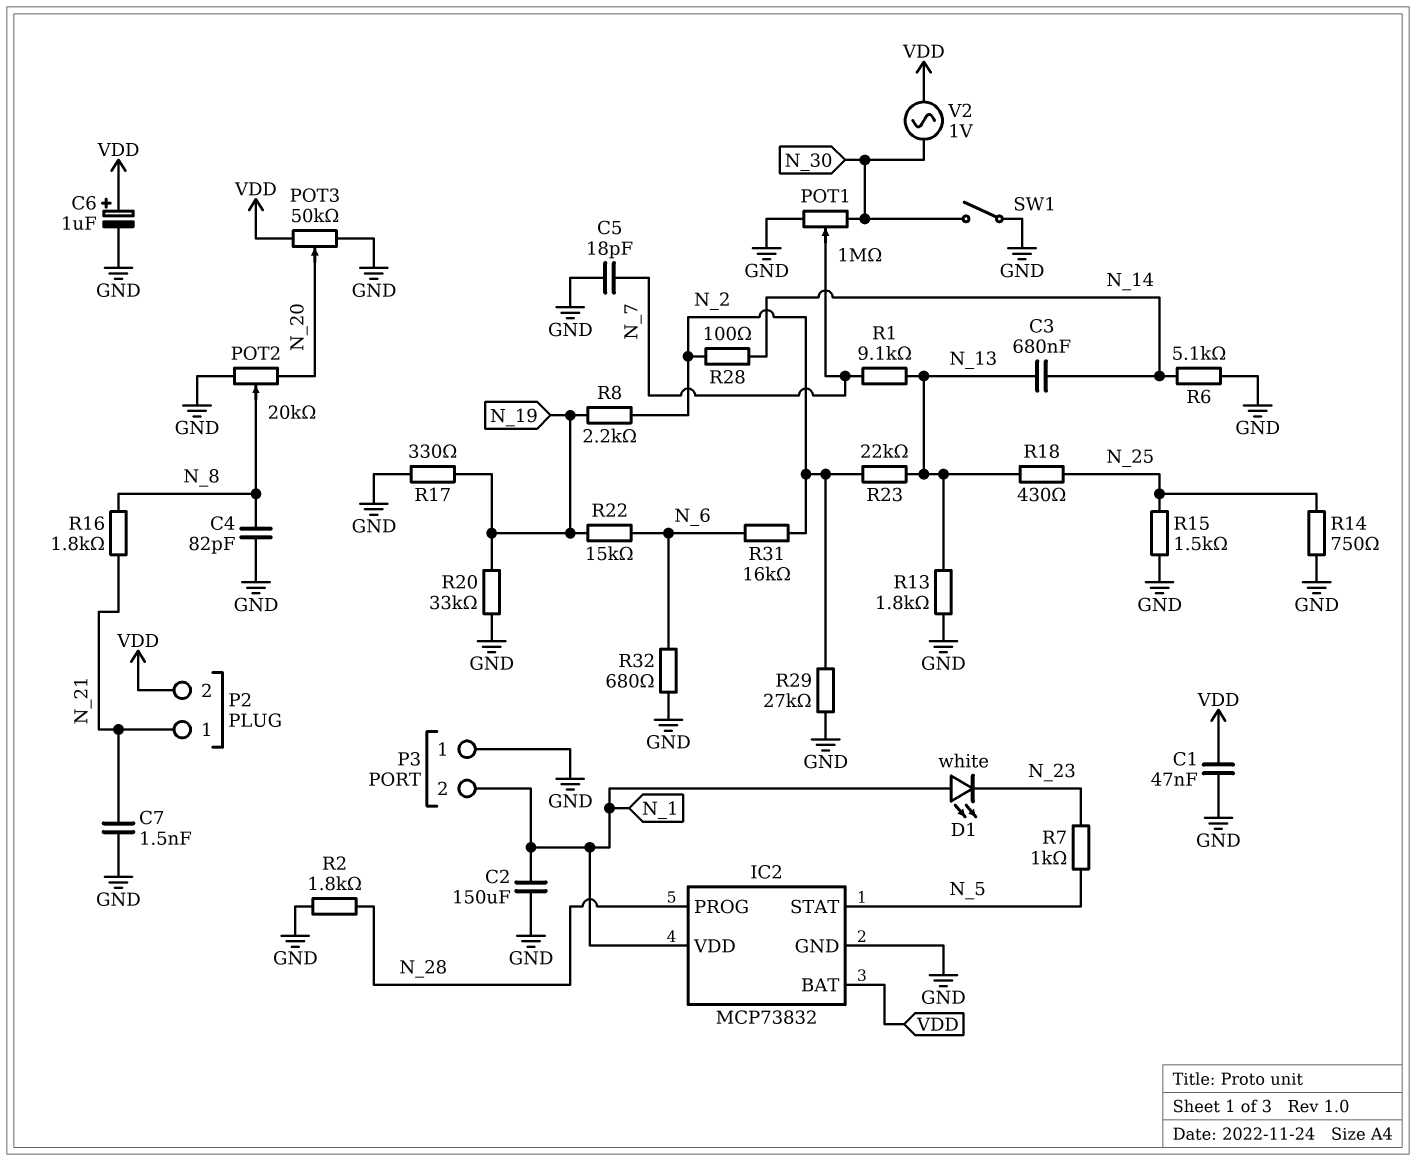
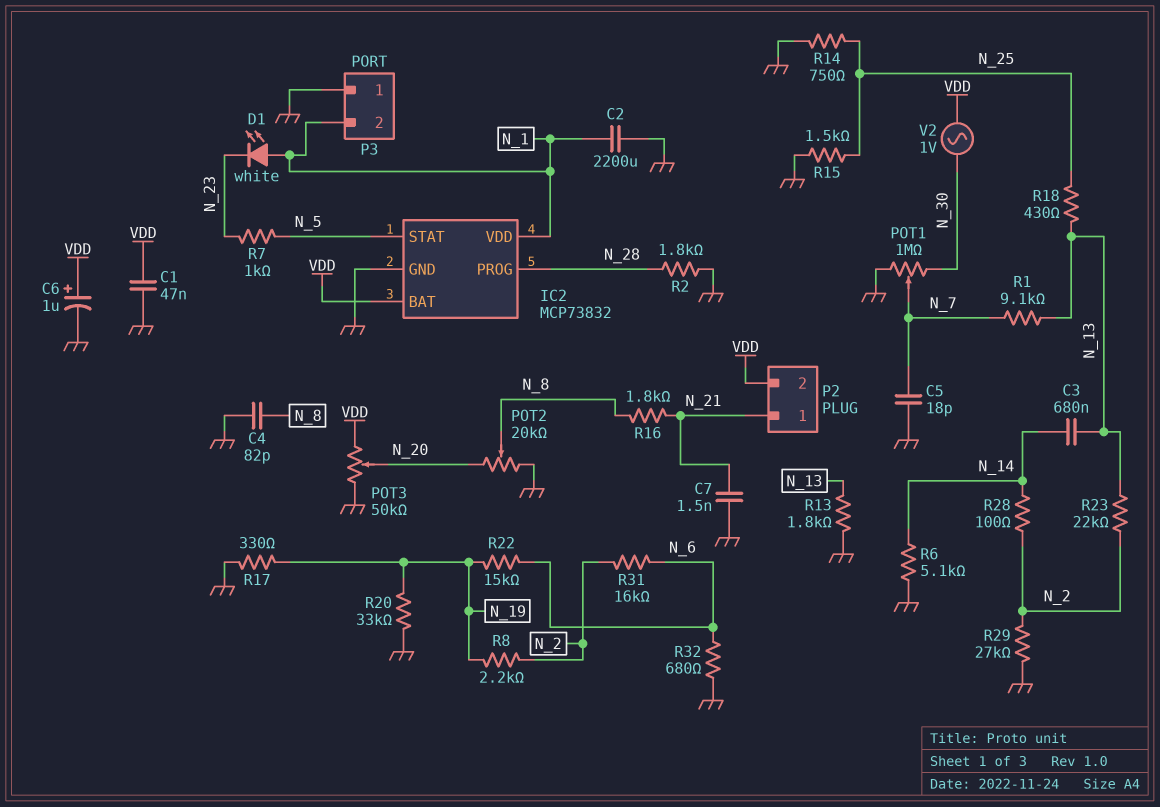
C2: 150uF (GND, N_1) -> 2200uF (GND, N_1)
SW1: switch (GND, N_30) -> none

